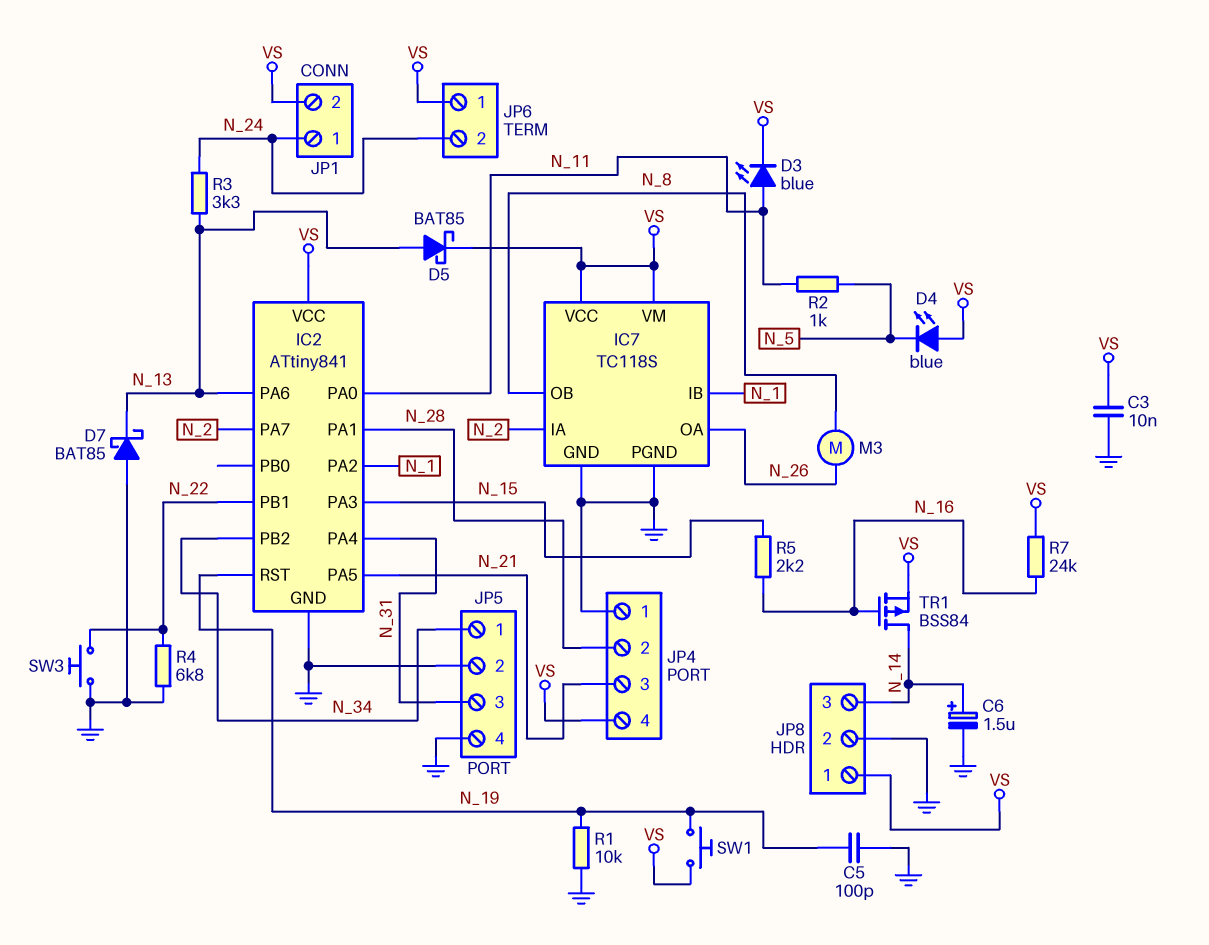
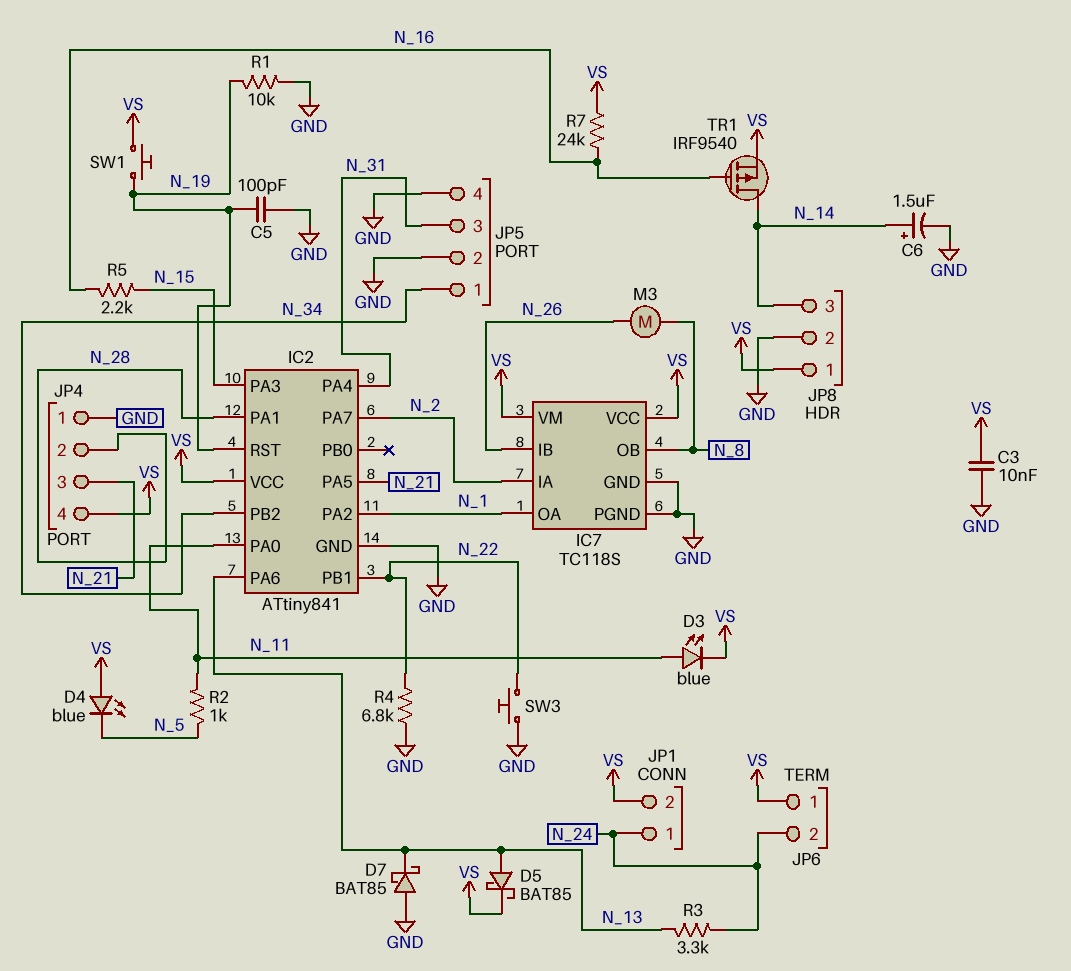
IC7 pin IB: N_1 -> N_26
IC7 pin OA: N_26 -> N_1
TR1: PMOS BSS84 (G N_16, D N_14, S VS) -> PMOS IRF9540 (G N_16, D N_14, S VS)

